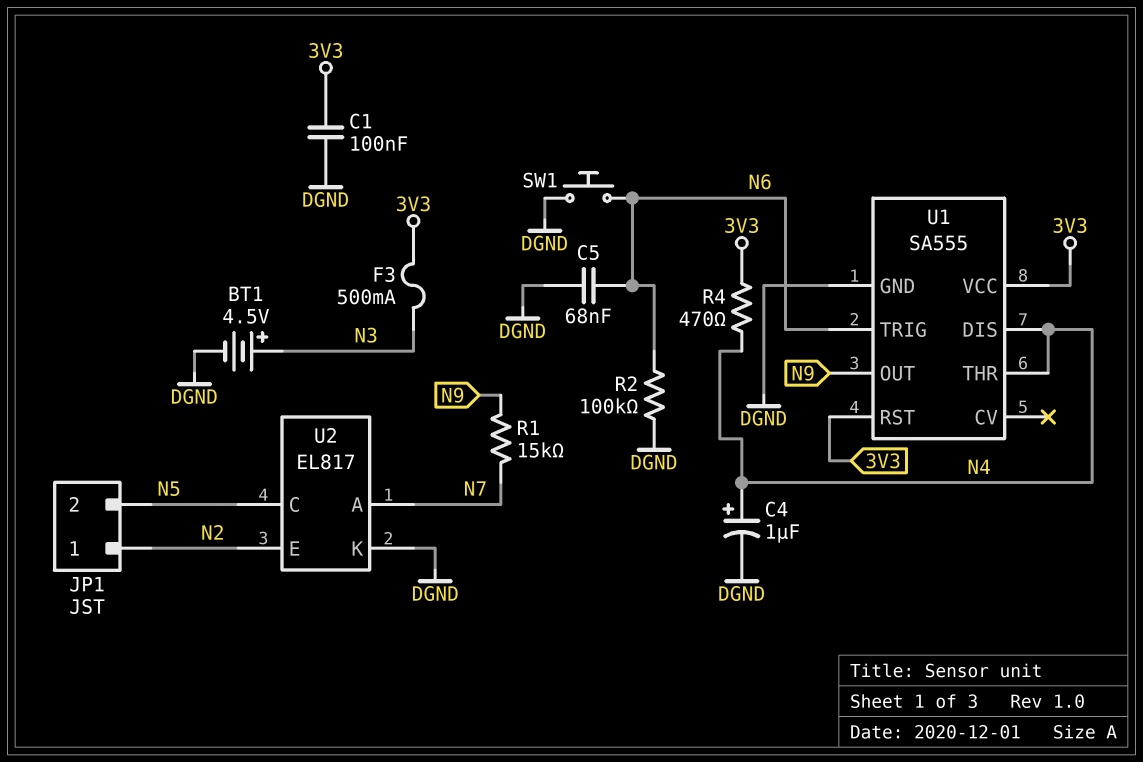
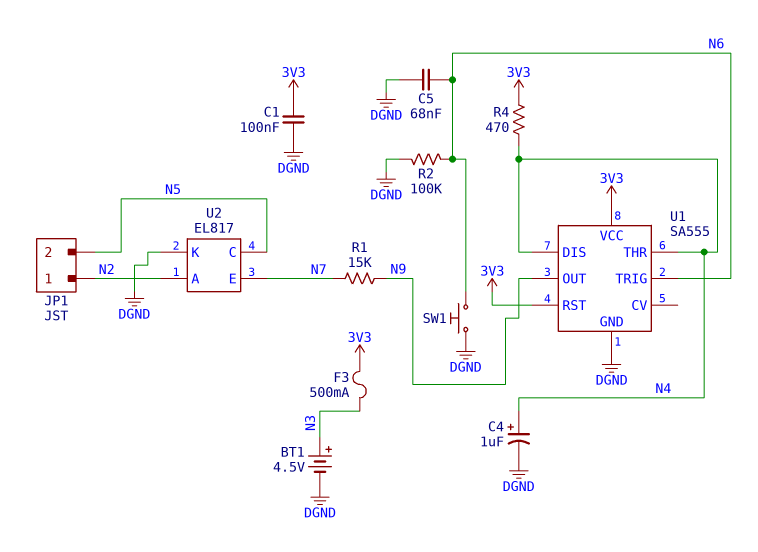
U2 pin A: N7 -> N2
U2 pin E: N2 -> N7

